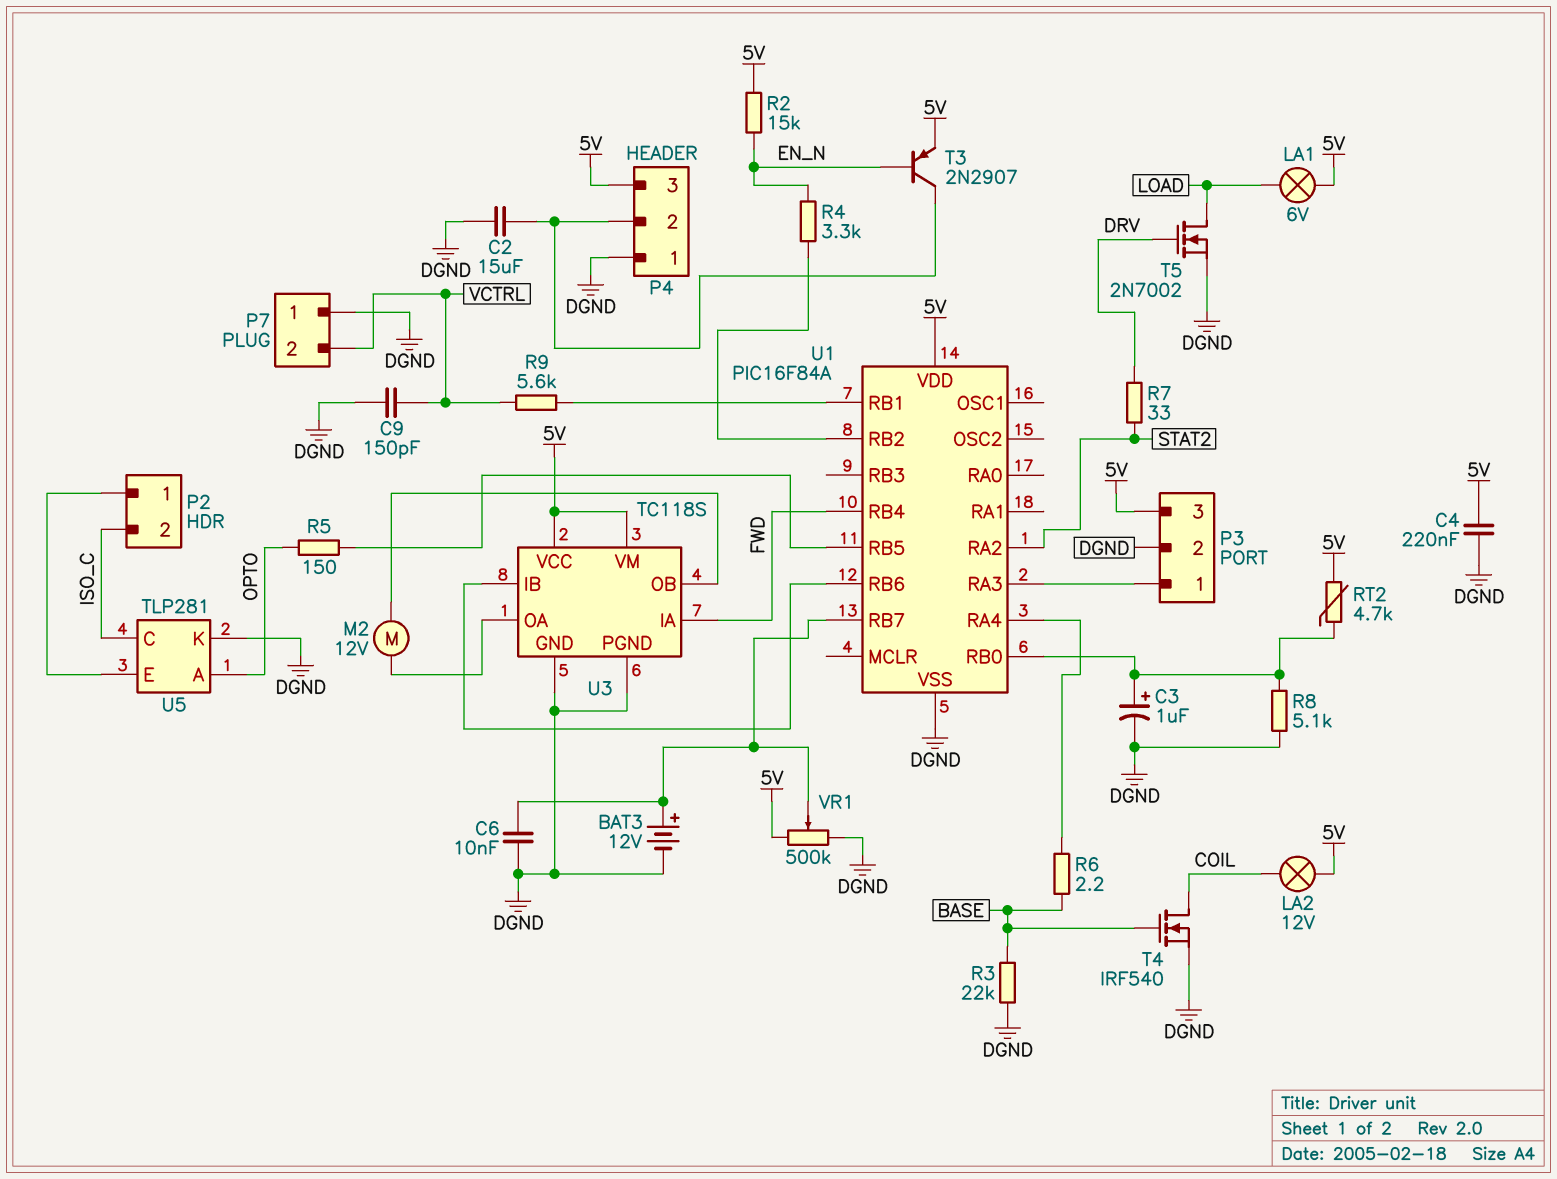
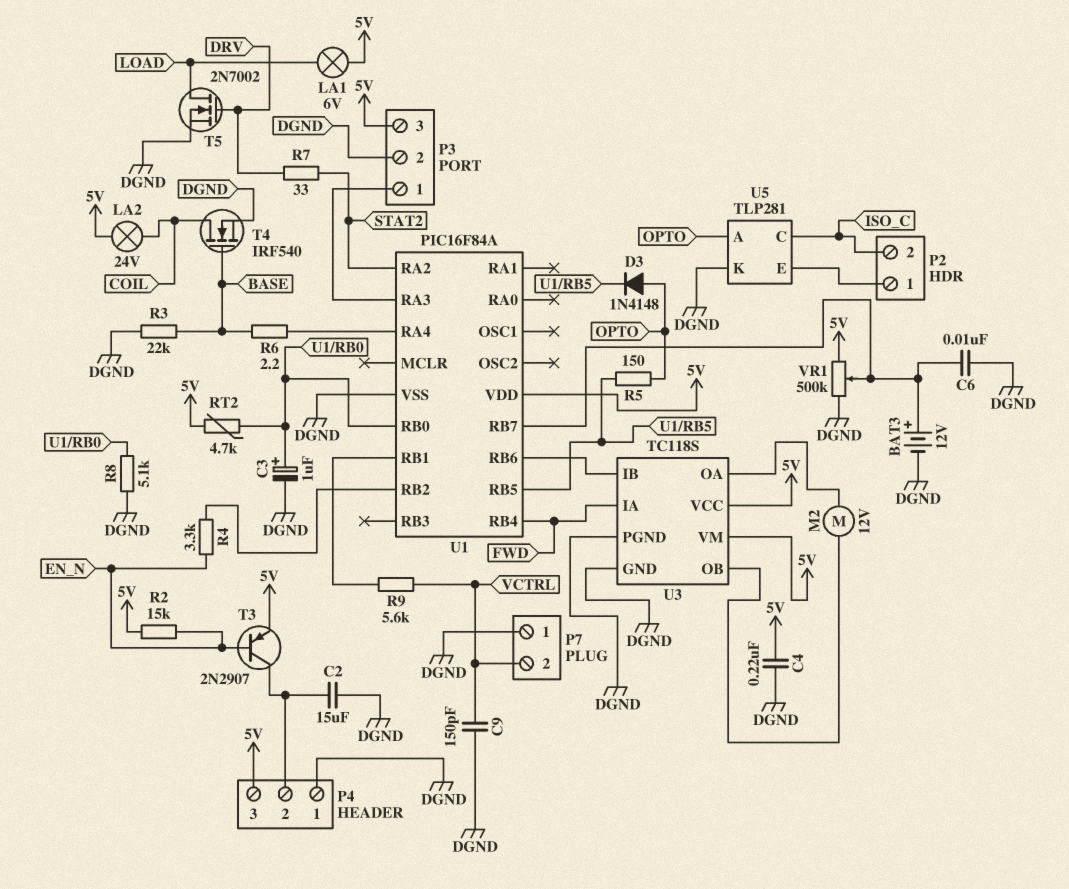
D3: none -> diode 1N4148 (A OPTO, K U1/RB5)
LA2: lamp 12V (5V, COIL) -> lamp 24V (5V, COIL)

